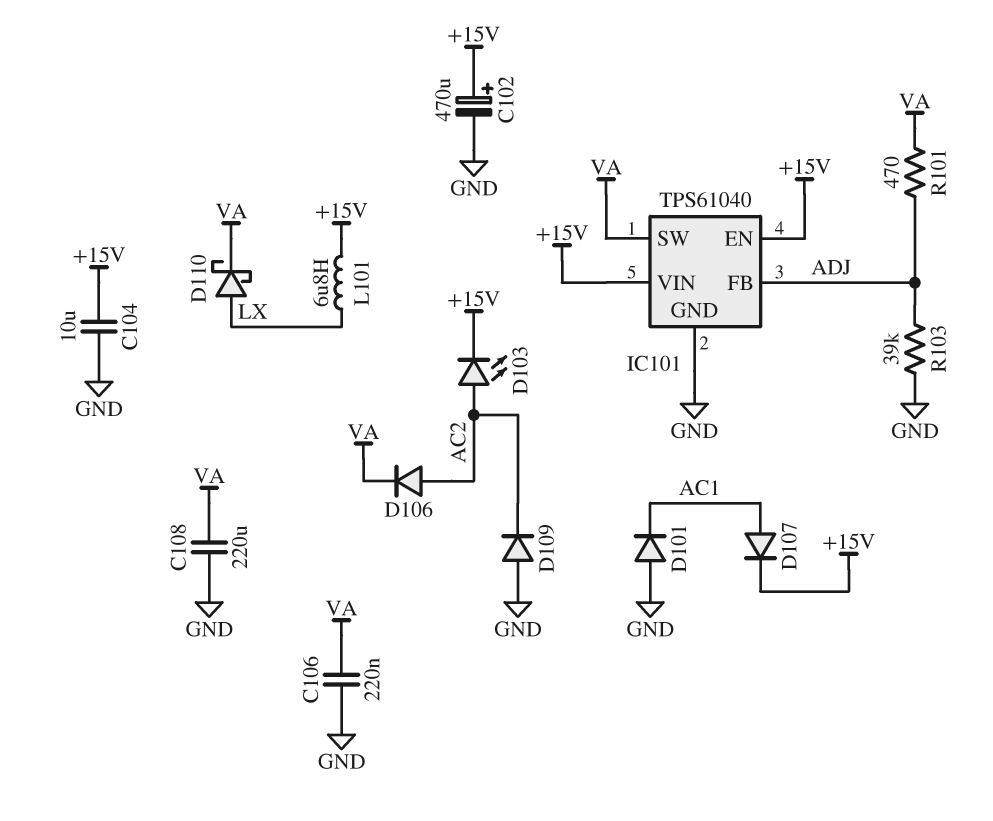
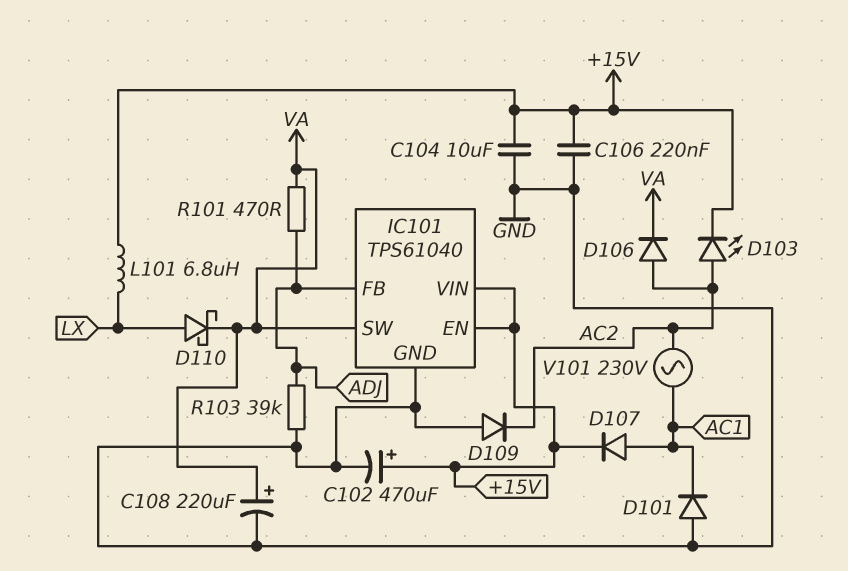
C106: 220nF (GND, VA) -> 220nF (+15V, GND)
C108: 220uF (GND, VA) -> 220uF (plus VA, minus GND)
V101: none -> AC 230V (AC1, AC2)

